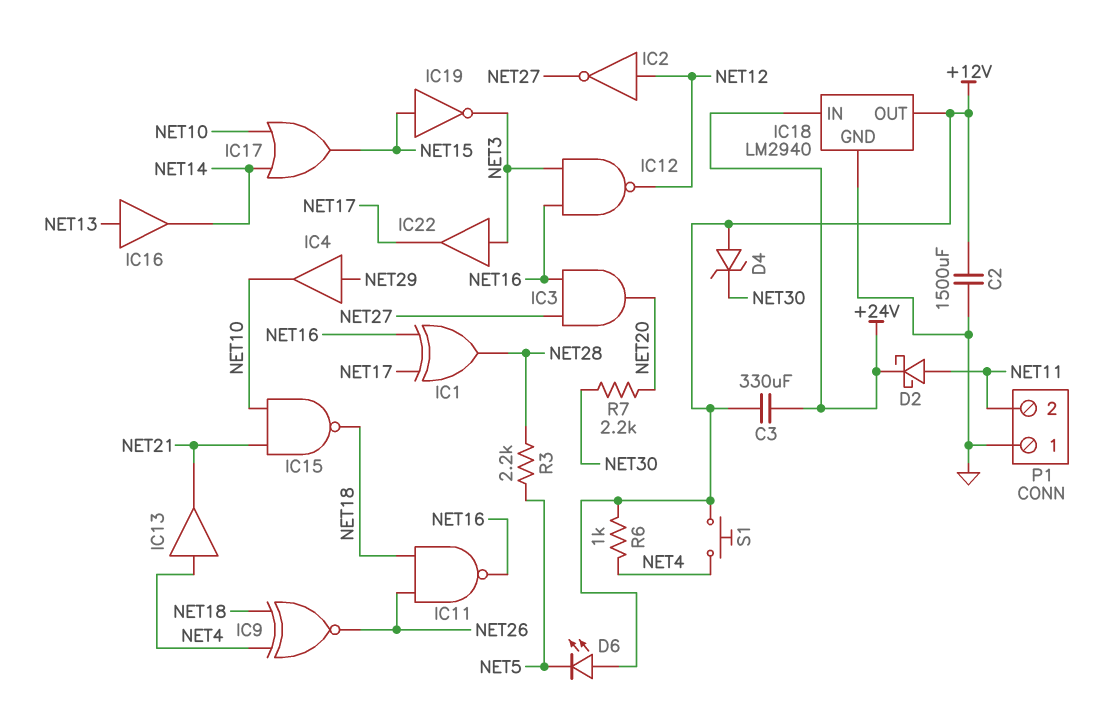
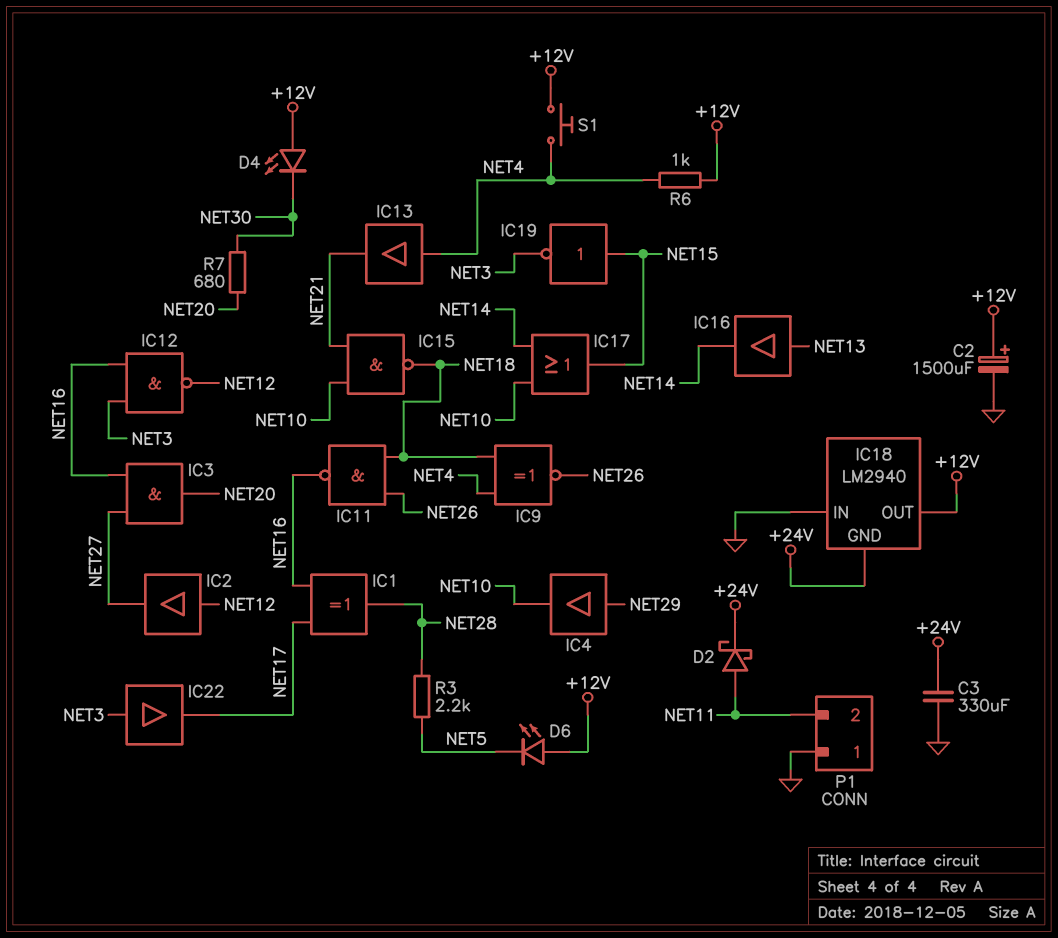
C2: 1500uF (+12V, GND) -> 1500uF (plus +12V, minus GND)
C3: 330uF (+12V, +24V) -> 330uF (+24V, GND)
D4: zener (A +12V, K NET30) -> LED (A +12V, K NET30)
IC2: NOT (in NET12, out NET27) -> buffer (in NET12, out NET27)
IC18 pin GND: GND -> +24V
IC18 pin IN: +24V -> GND
R7: 2.2k (NET20, NET30) -> 680 (NET20, NET30)

